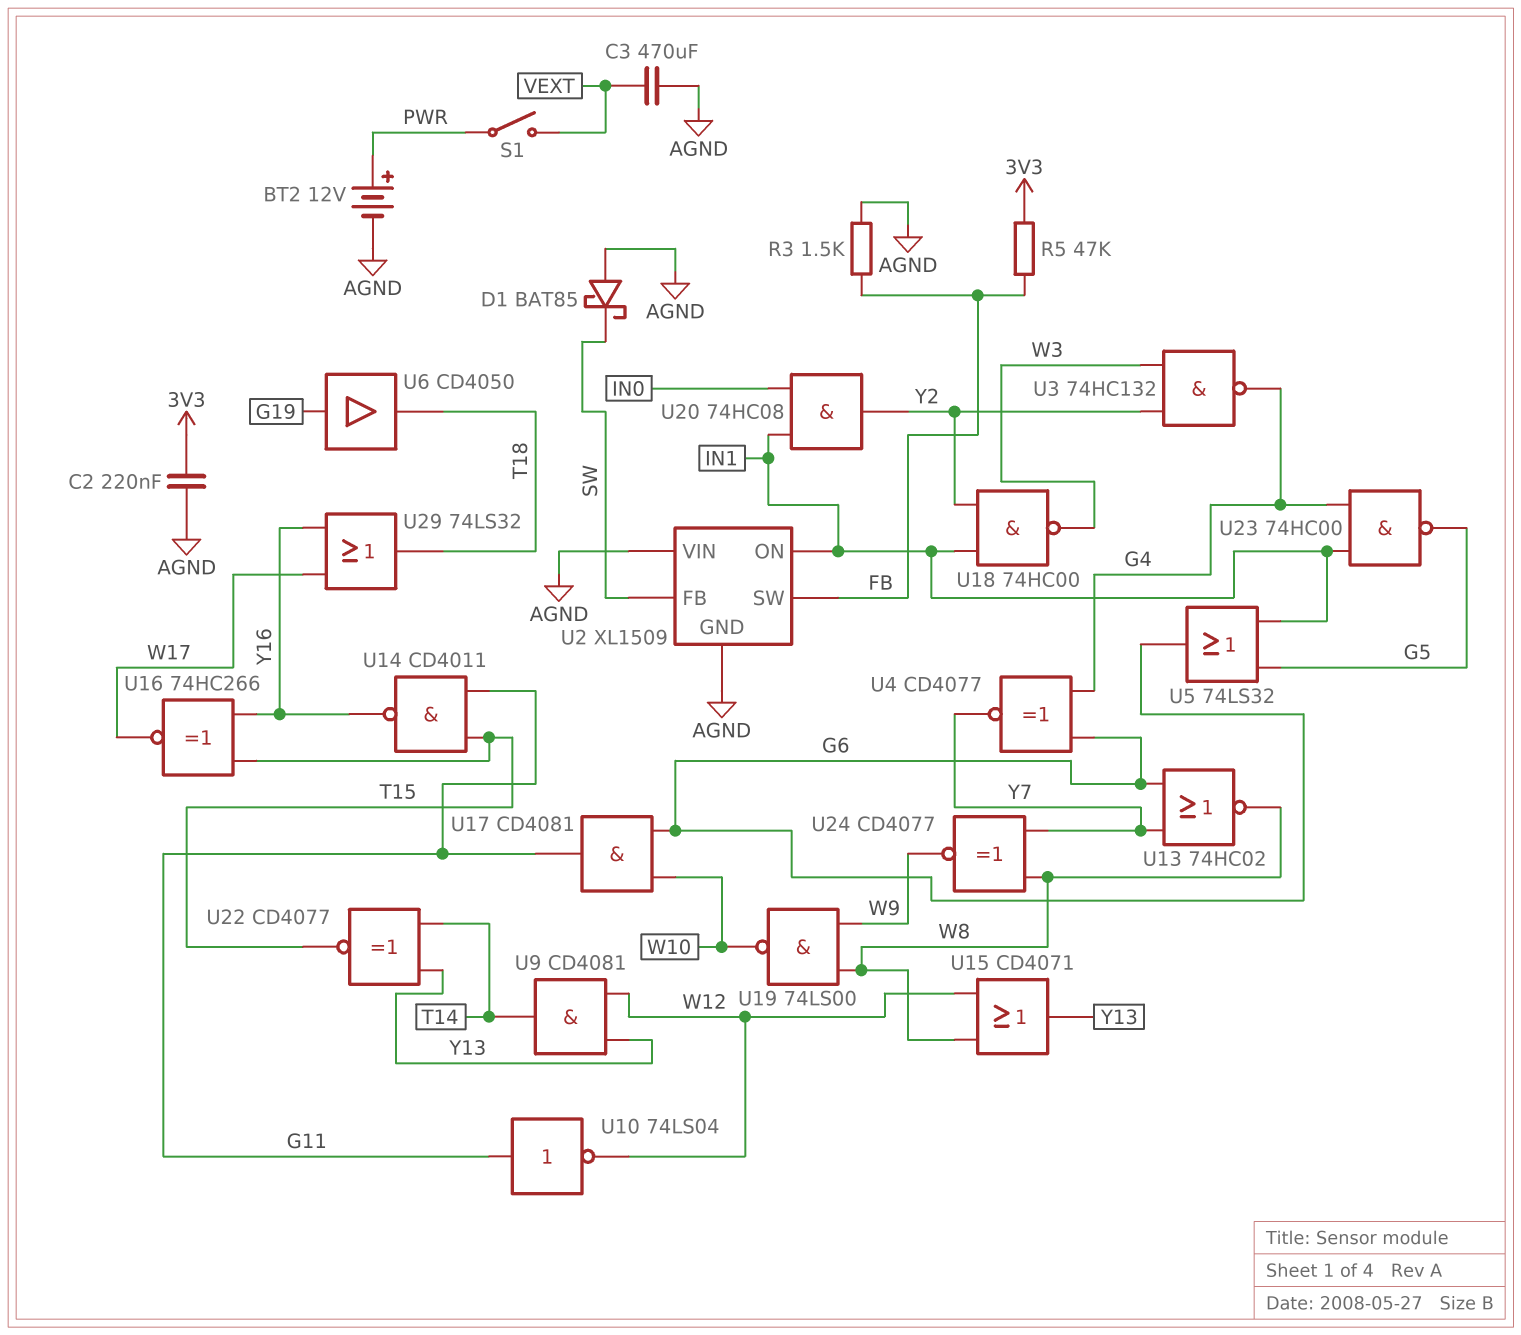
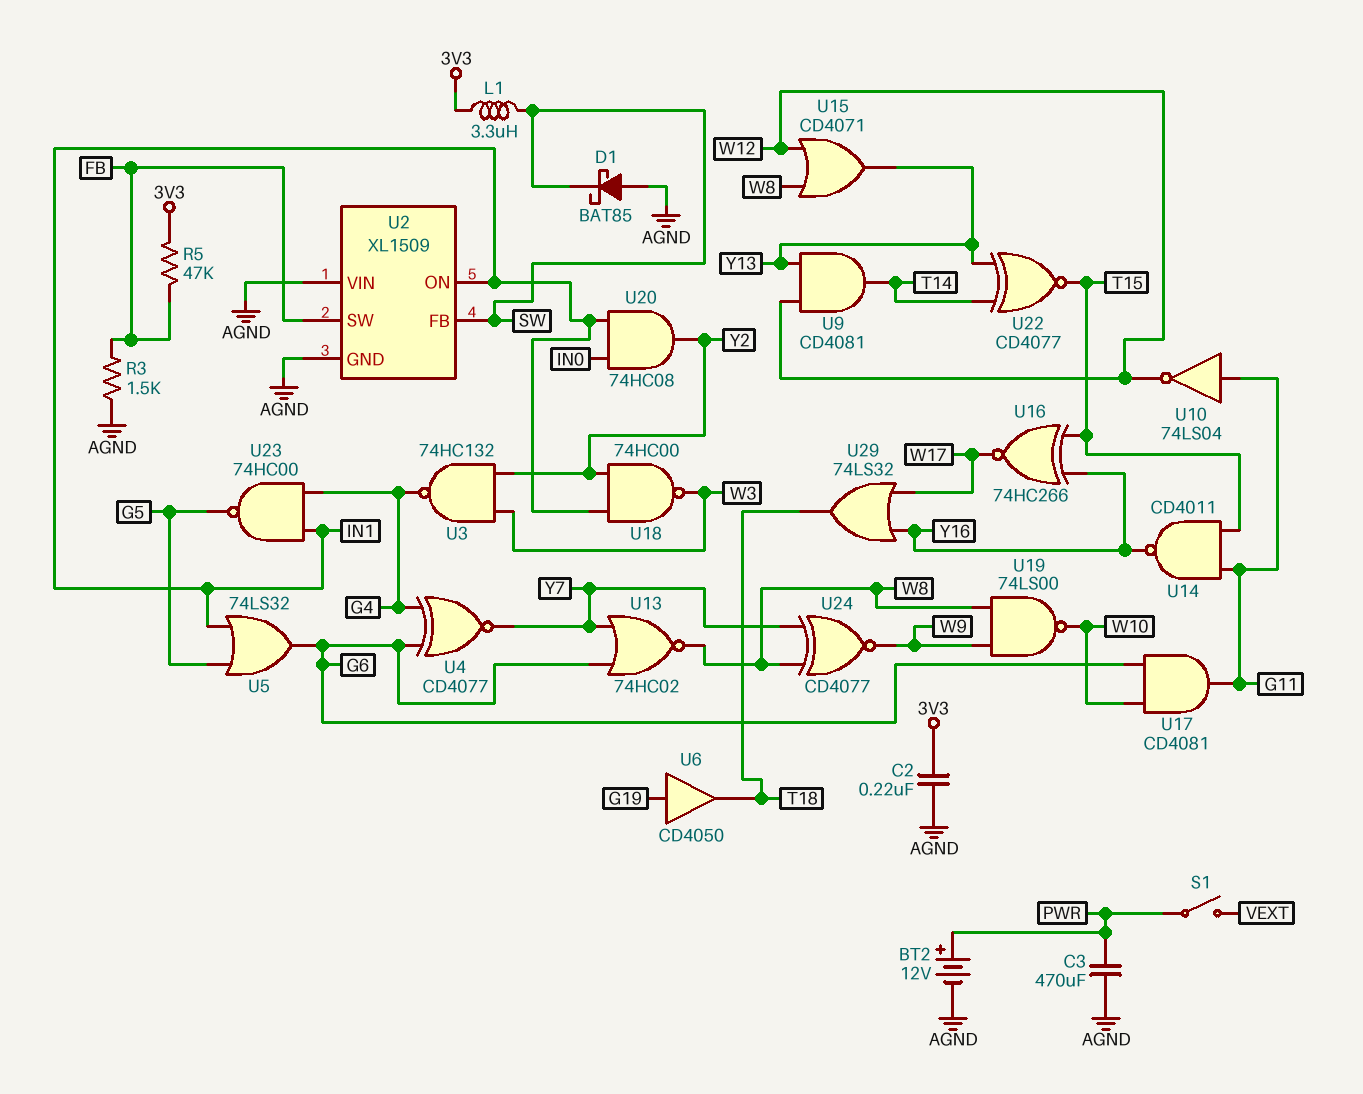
C3: 470uF (AGND, VEXT) -> 470uF (AGND, PWR)
L1: none -> 3.3uH (3V3, SW)

